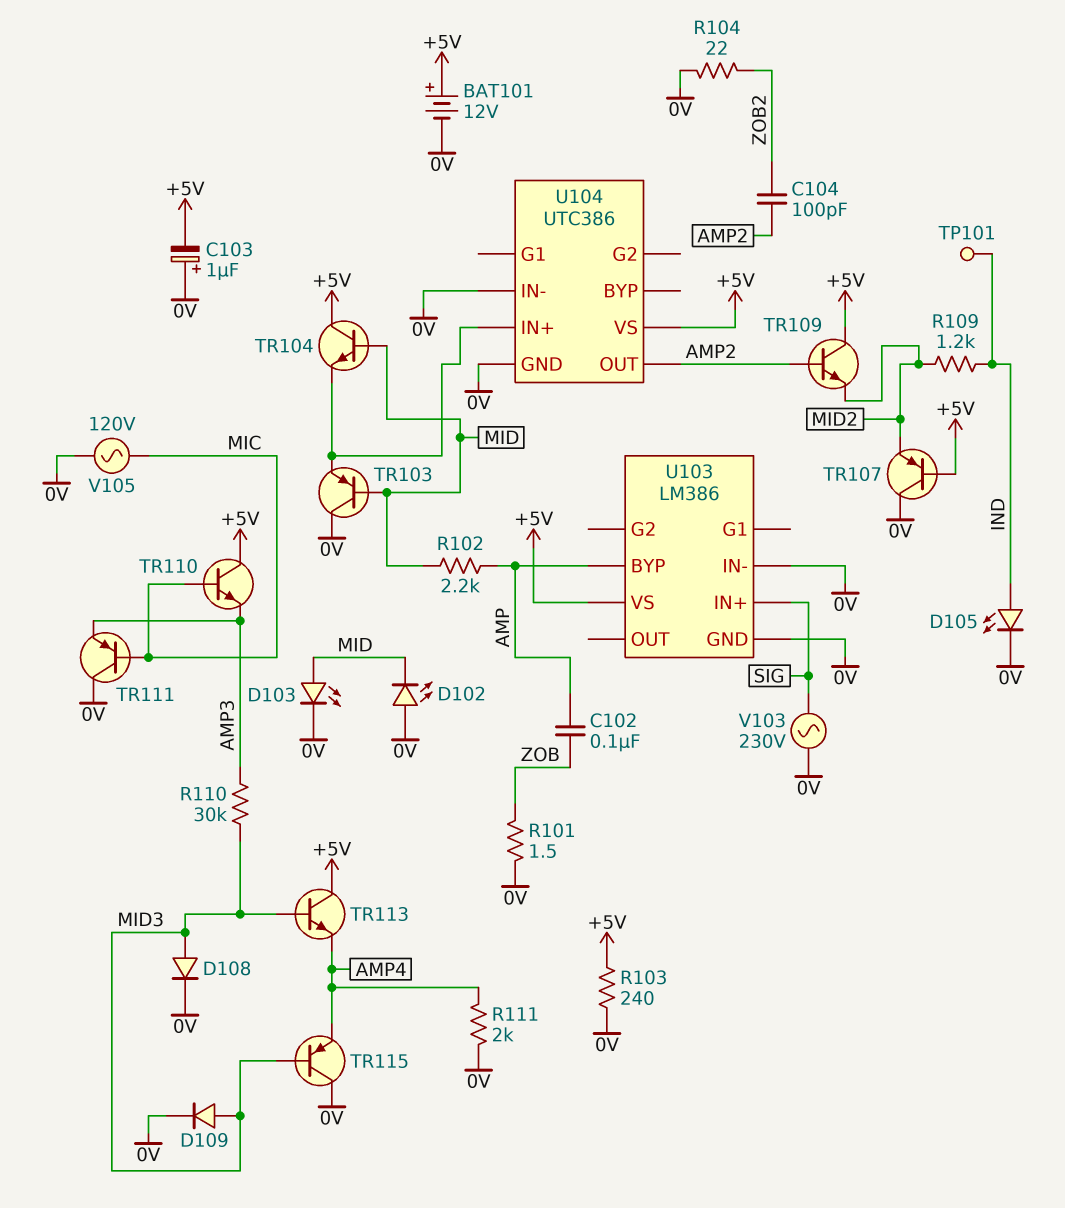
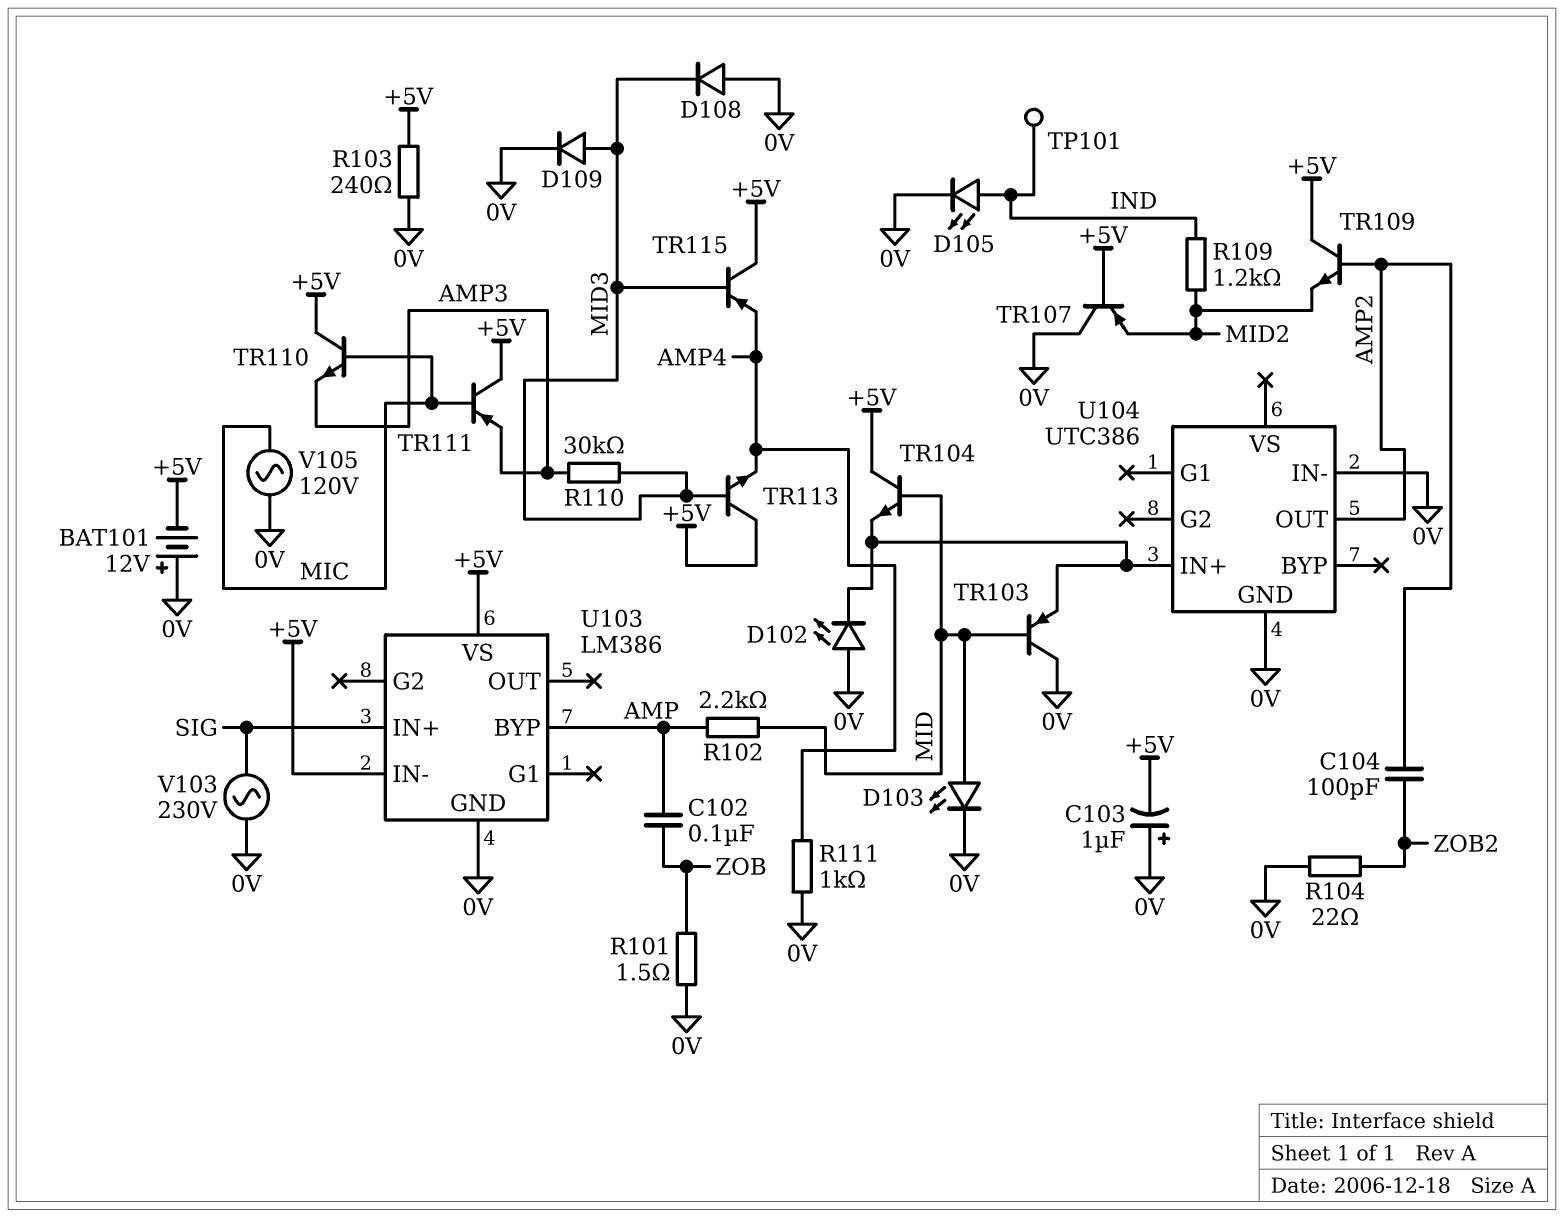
BAT101: 12V (plus +5V, minus 0V) -> 12V (plus 0V, minus +5V)
D102: LED (A 0V, K MID) -> LED (A 0V, K U104/IN+)
D108: diode (A MID3, K 0V) -> diode (A 0V, K MID3)
R111: 2k (0V, AMP4) -> 1k (0V, AMP4)
TR111: PNP (B MIC, C 0V, E AMP3) -> PNP (B MIC, C +5V, E AMP3)
TR115: PNP (B MID3, C 0V, E AMP4) -> PNP (B MID3, C +5V, E AMP4)
U103 pin IN-: 0V -> +5V
U104 pin VS: +5V -> none

